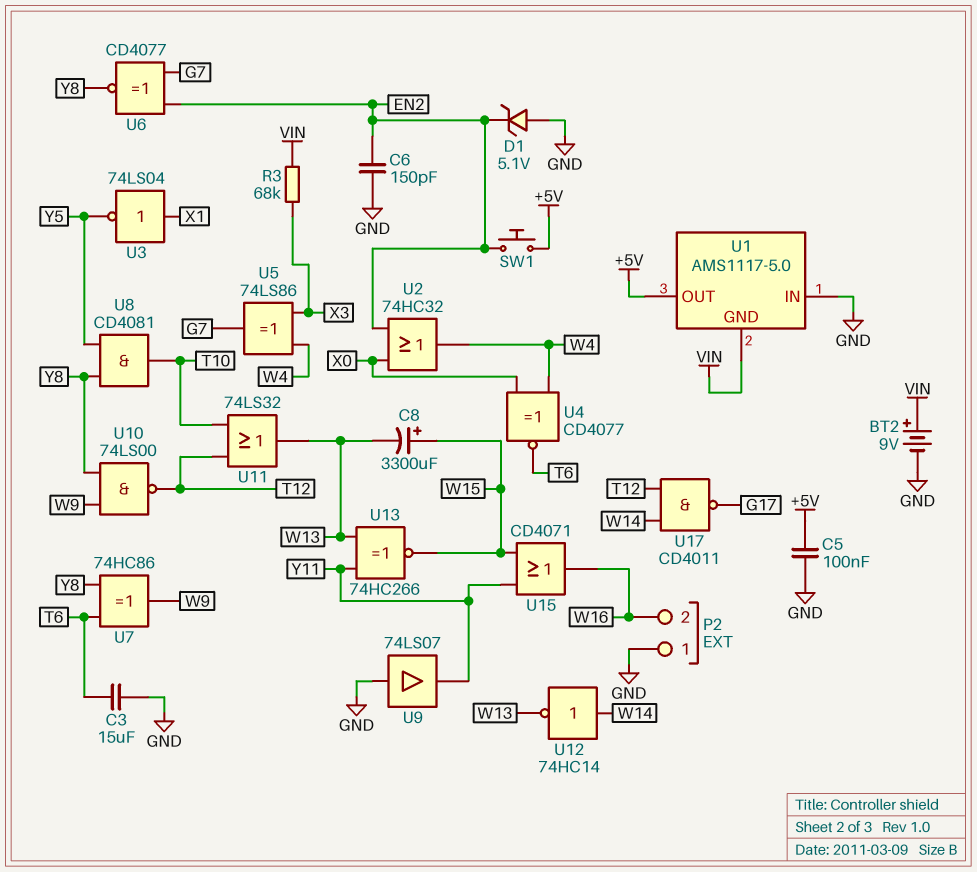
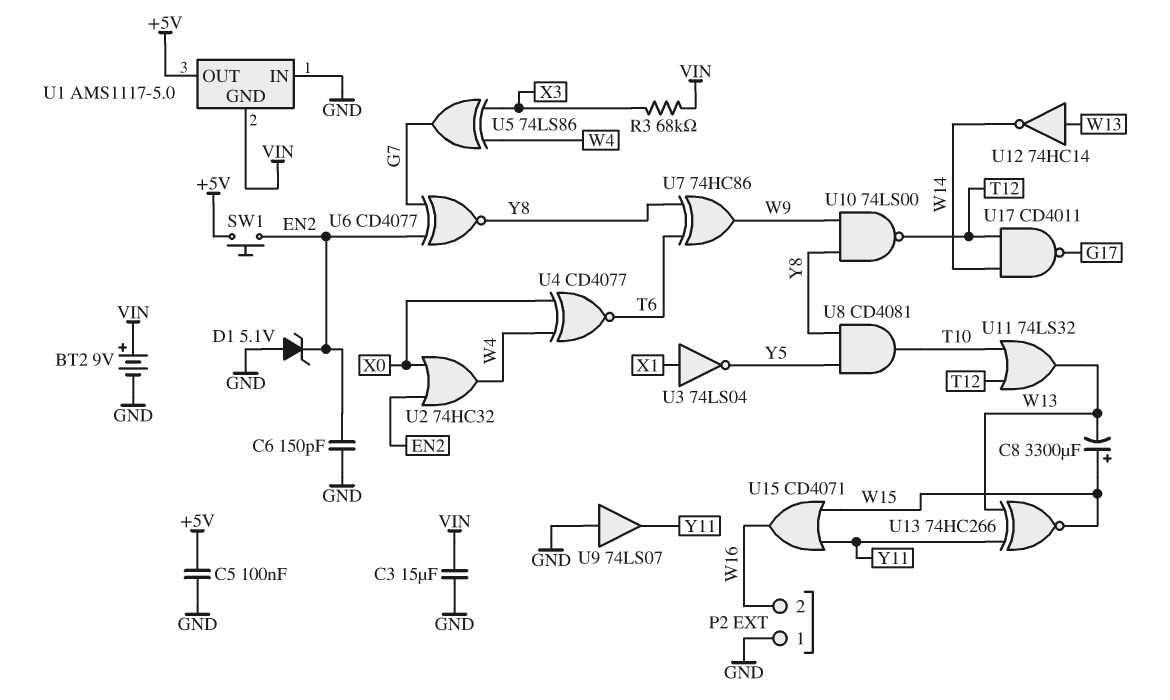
C3: 15uF (GND, T6) -> 15uF (GND, VIN)
U12: NOT 74HC14 (in W14, out W13) -> NOT 74HC14 (in W13, out W14)

